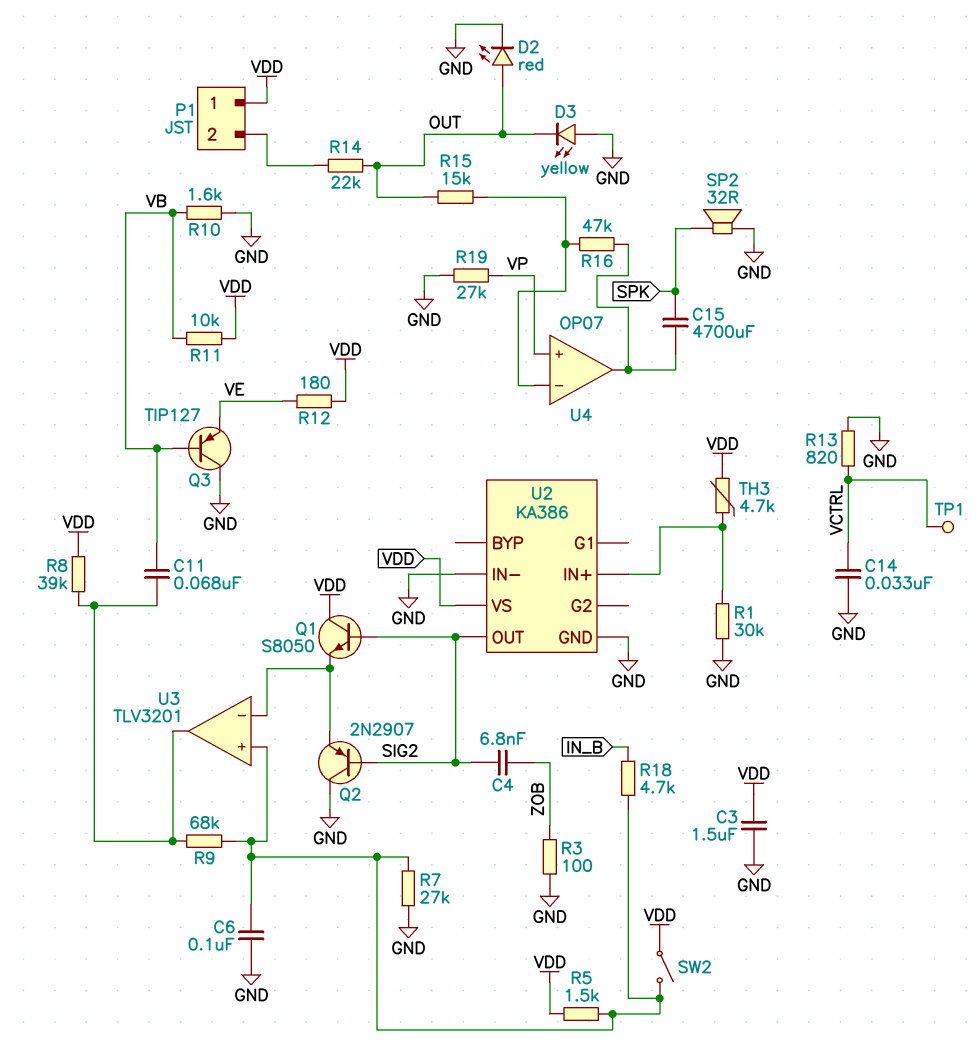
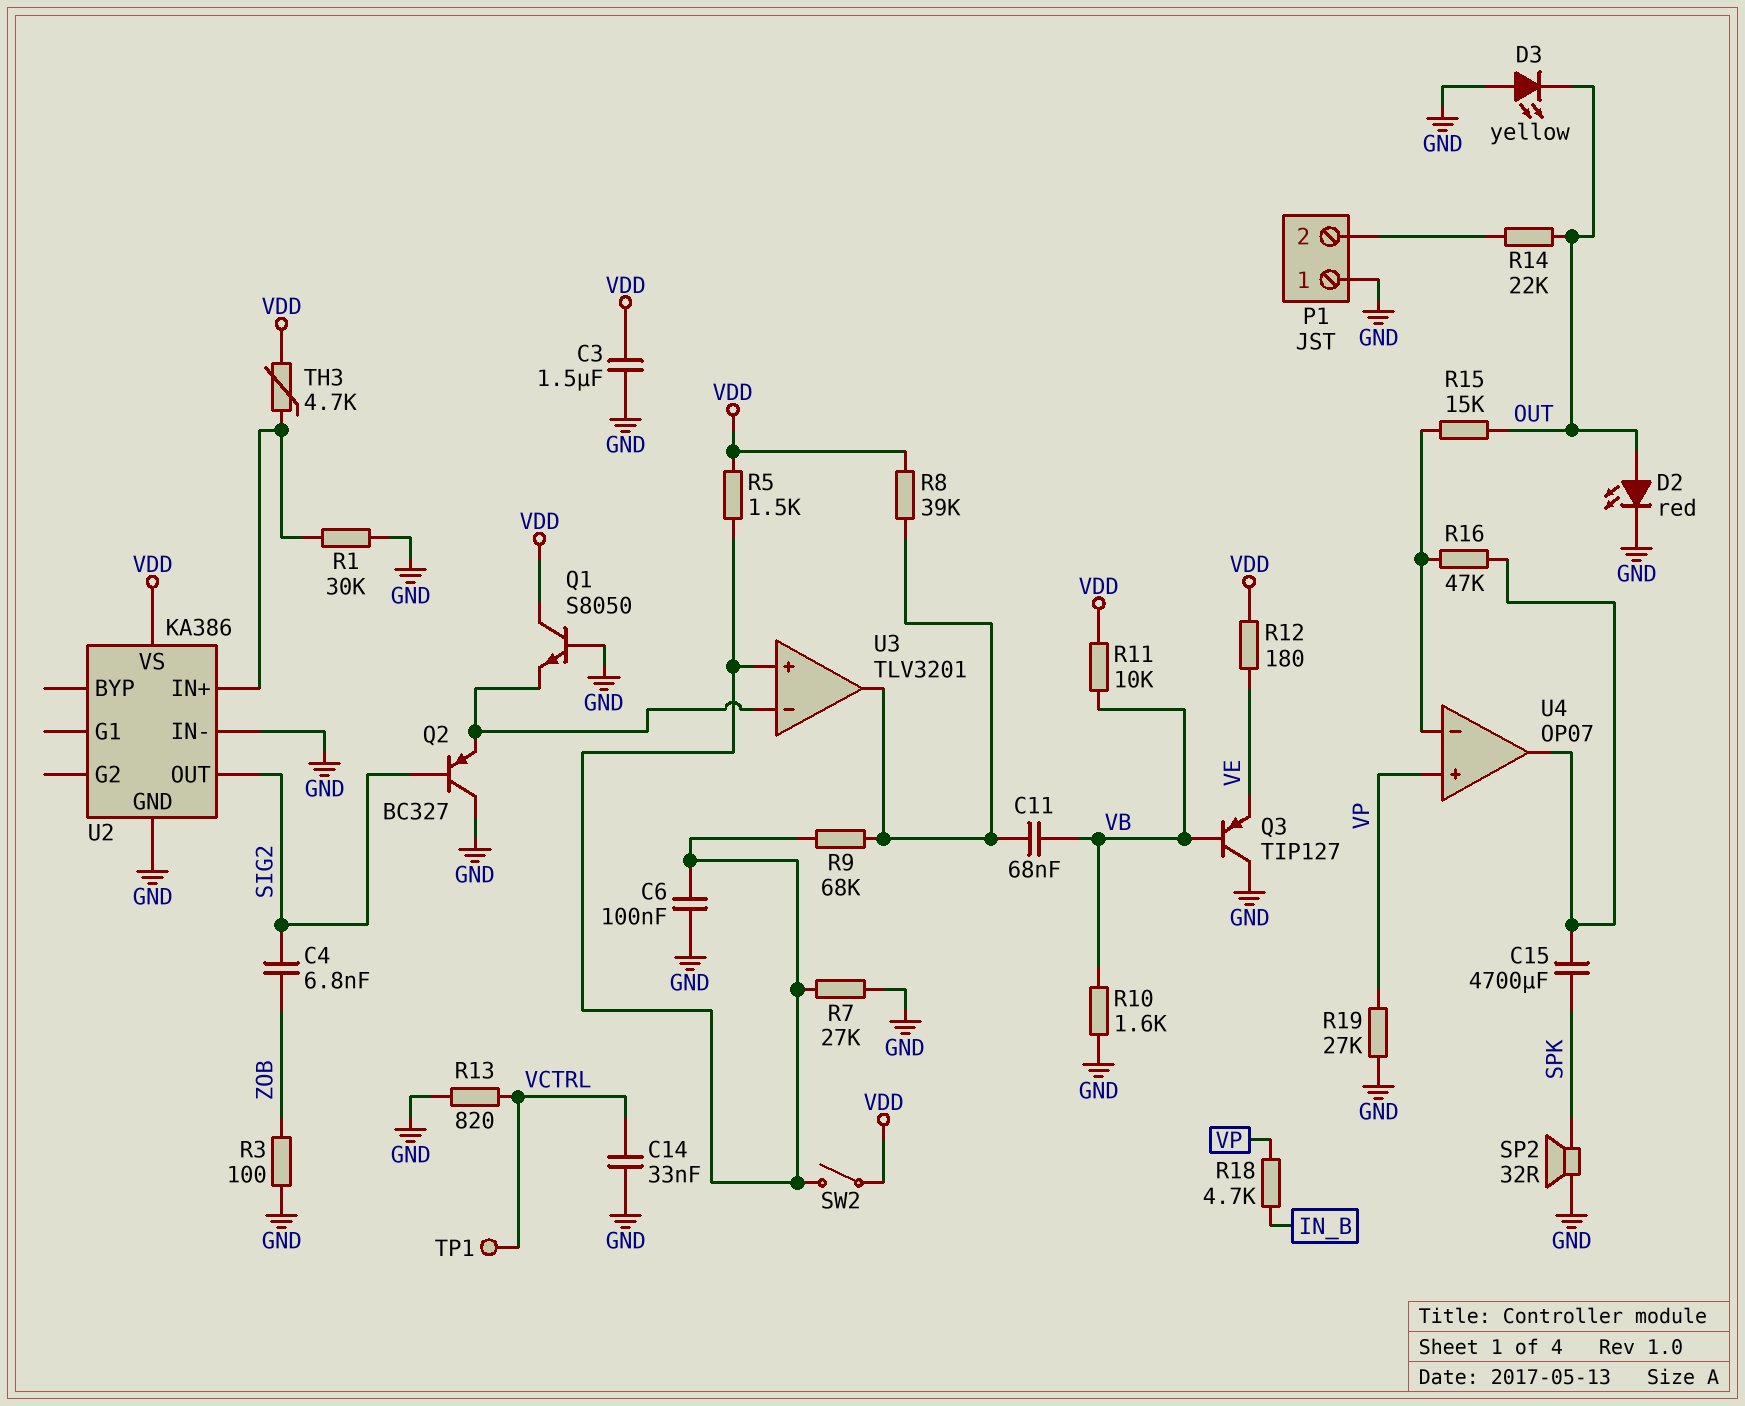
P1 pin 1: VDD -> GND
Q1: NPN S8050 (B SIG2, C VDD, E U3/in-) -> NPN S8050 (B GND, C VDD, E U3/in-)
Q2: PNP 2N2907 (B SIG2, C GND, E U3/in-) -> PNP BC327 (B SIG2, C GND, E U3/in-)
R18: 4.7k (IN_B, U3/in+) -> 4.7k (IN_B, VP)

